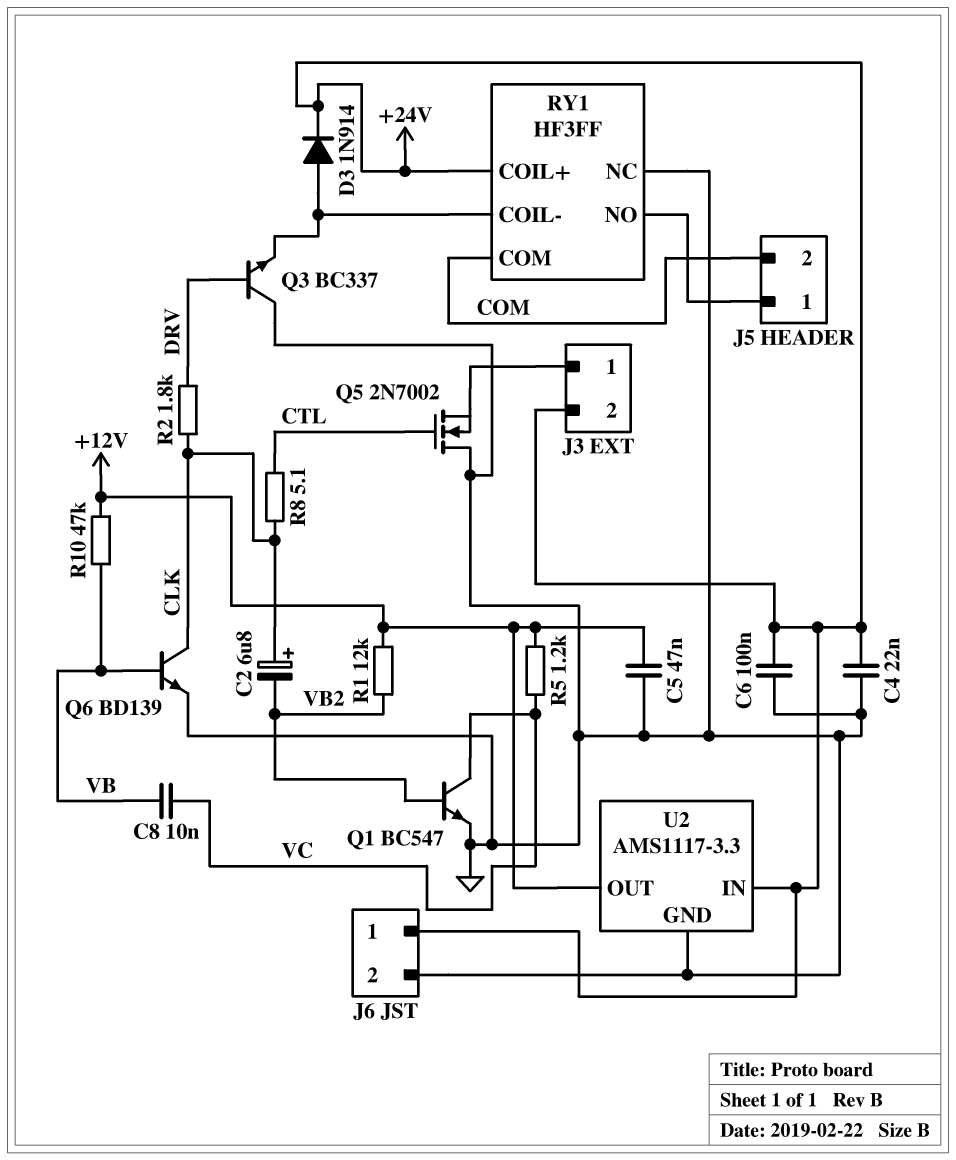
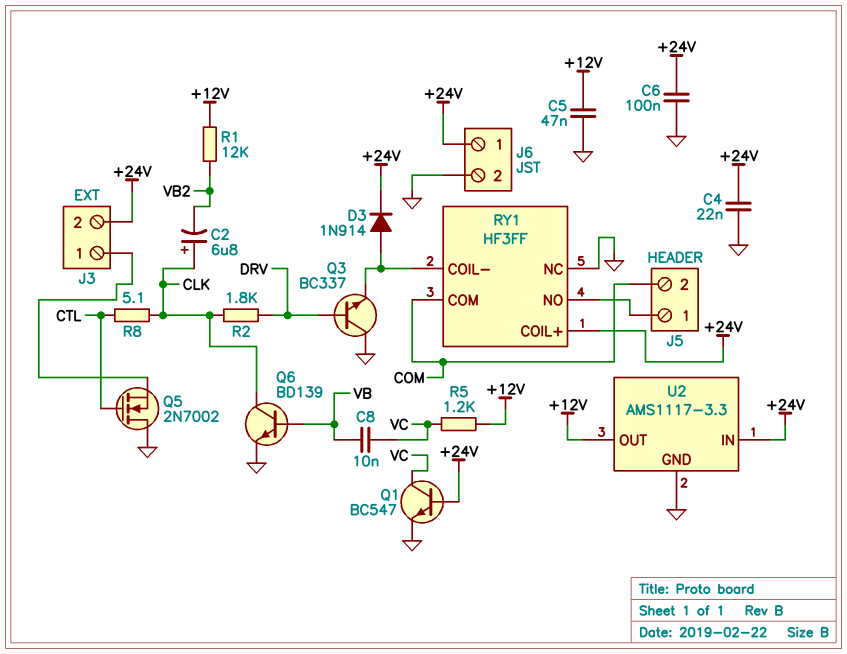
Q1: NPN BC547 (B VB2, C VC, E GND) -> NPN BC547 (B +24V, C VC, E GND)
R10: 47k (+12V, VB) -> none

